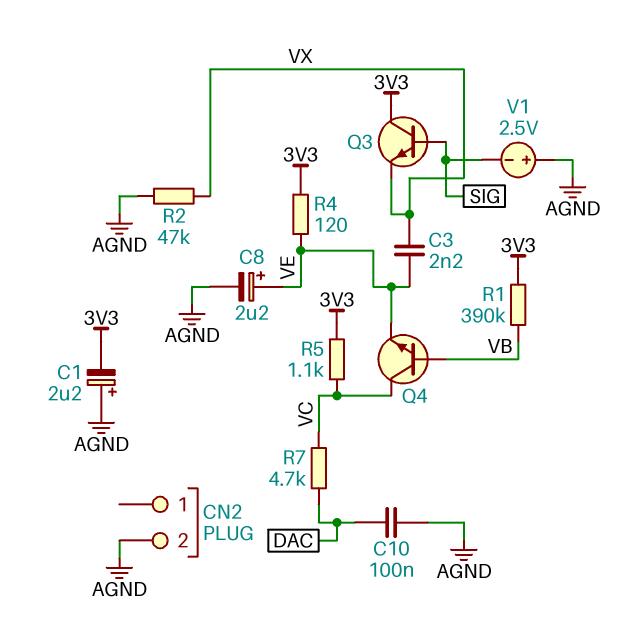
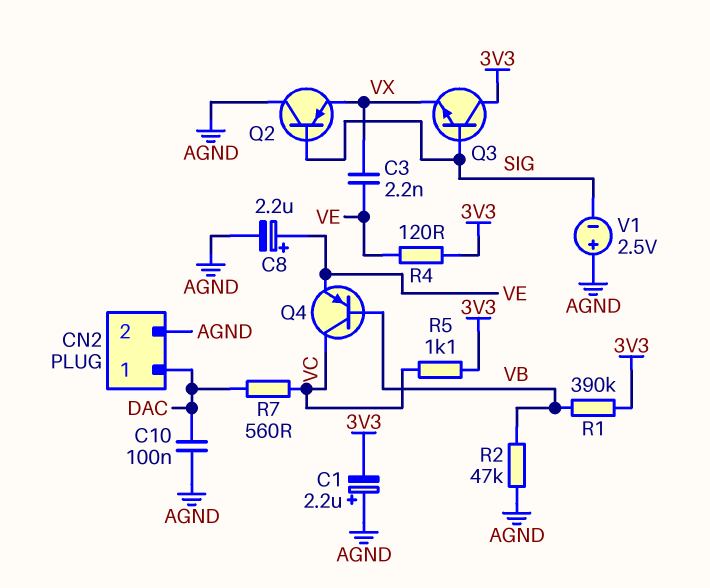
CN2 pin 1: none -> DAC
Q2: none -> PNP (B SIG, C AGND, E VX)
Q4: NPN (B VB, C VC, E VE) -> PNP (B VB, C VC, E VE)
R2: 47k (AGND, VX) -> 47k (AGND, VB)
R7: 4.7k (DAC, VC) -> 560 (DAC, VC)

